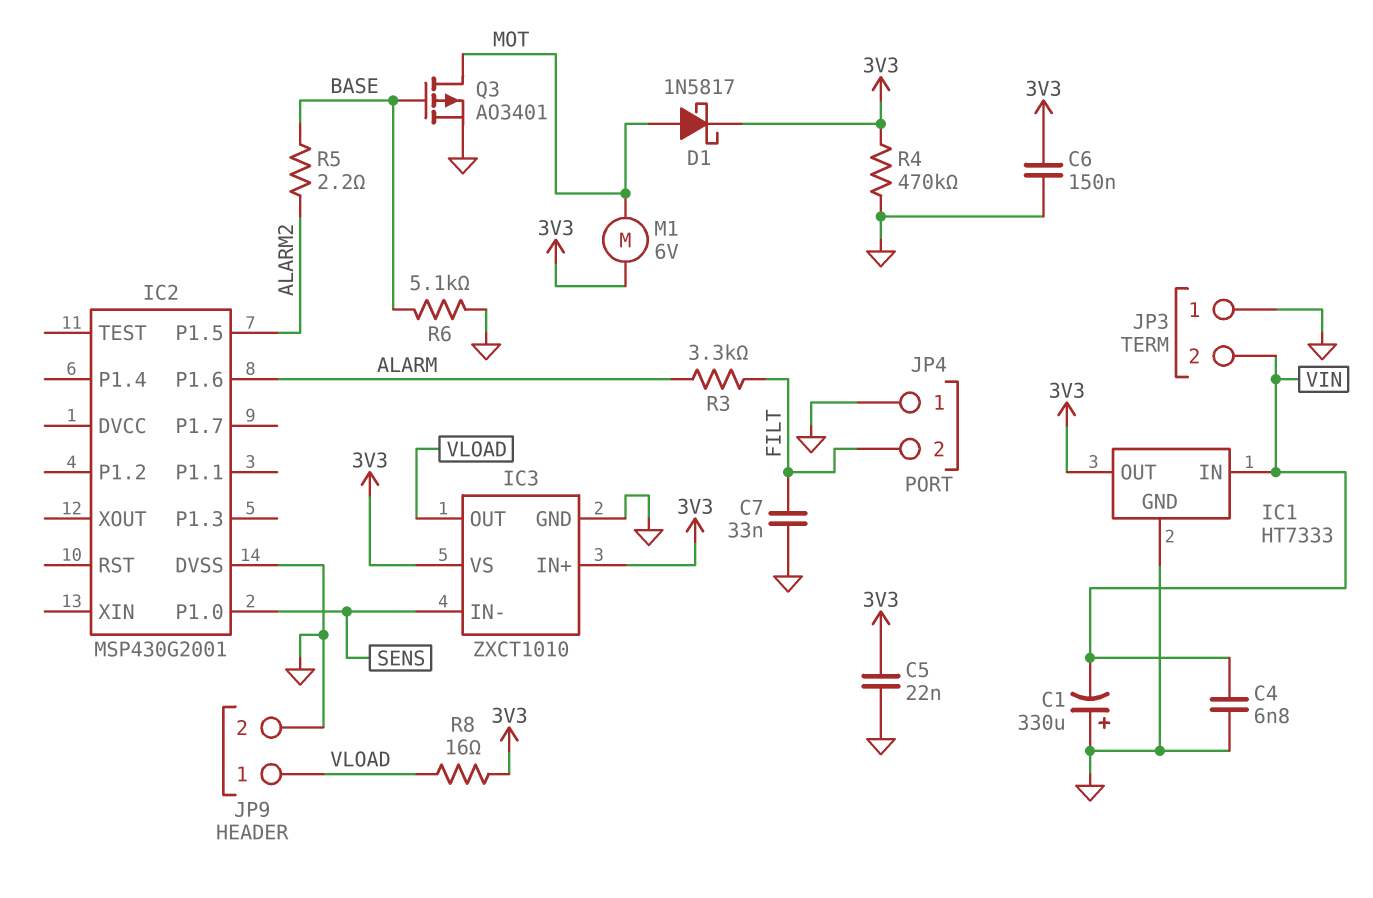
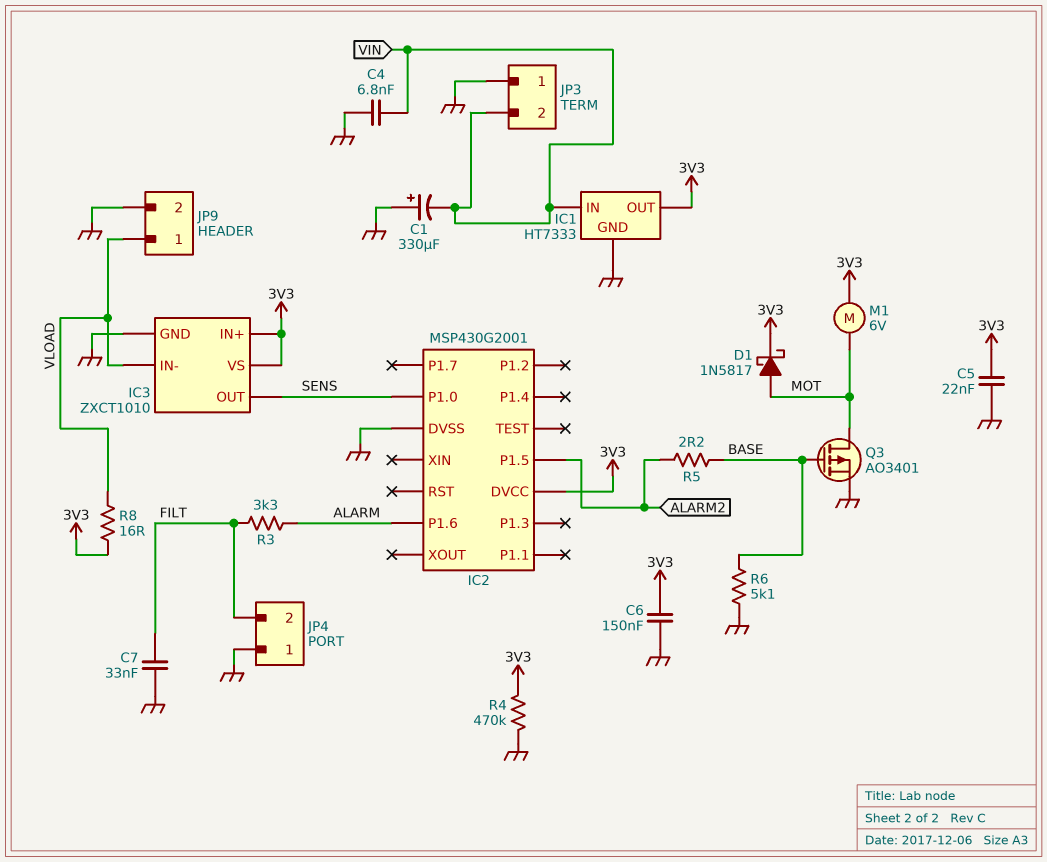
IC2 pin DVCC: none -> 3V3
IC3 pin IN-: SENS -> VLOAD
IC3 pin OUT: VLOAD -> SENS

